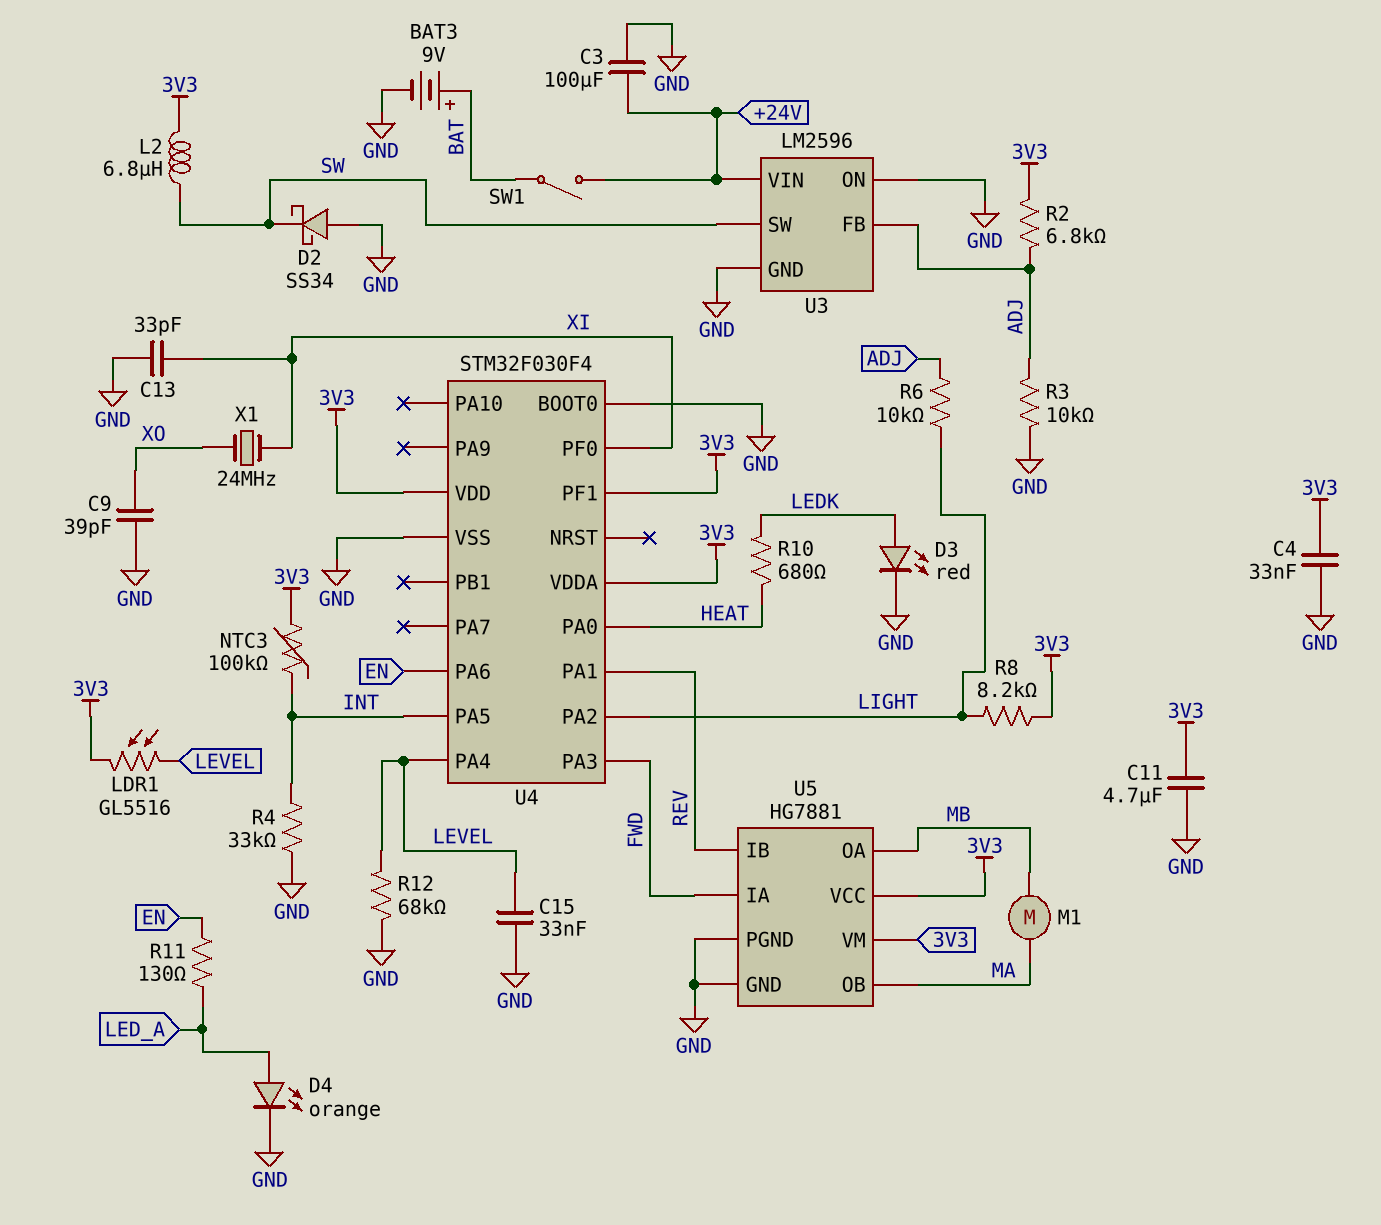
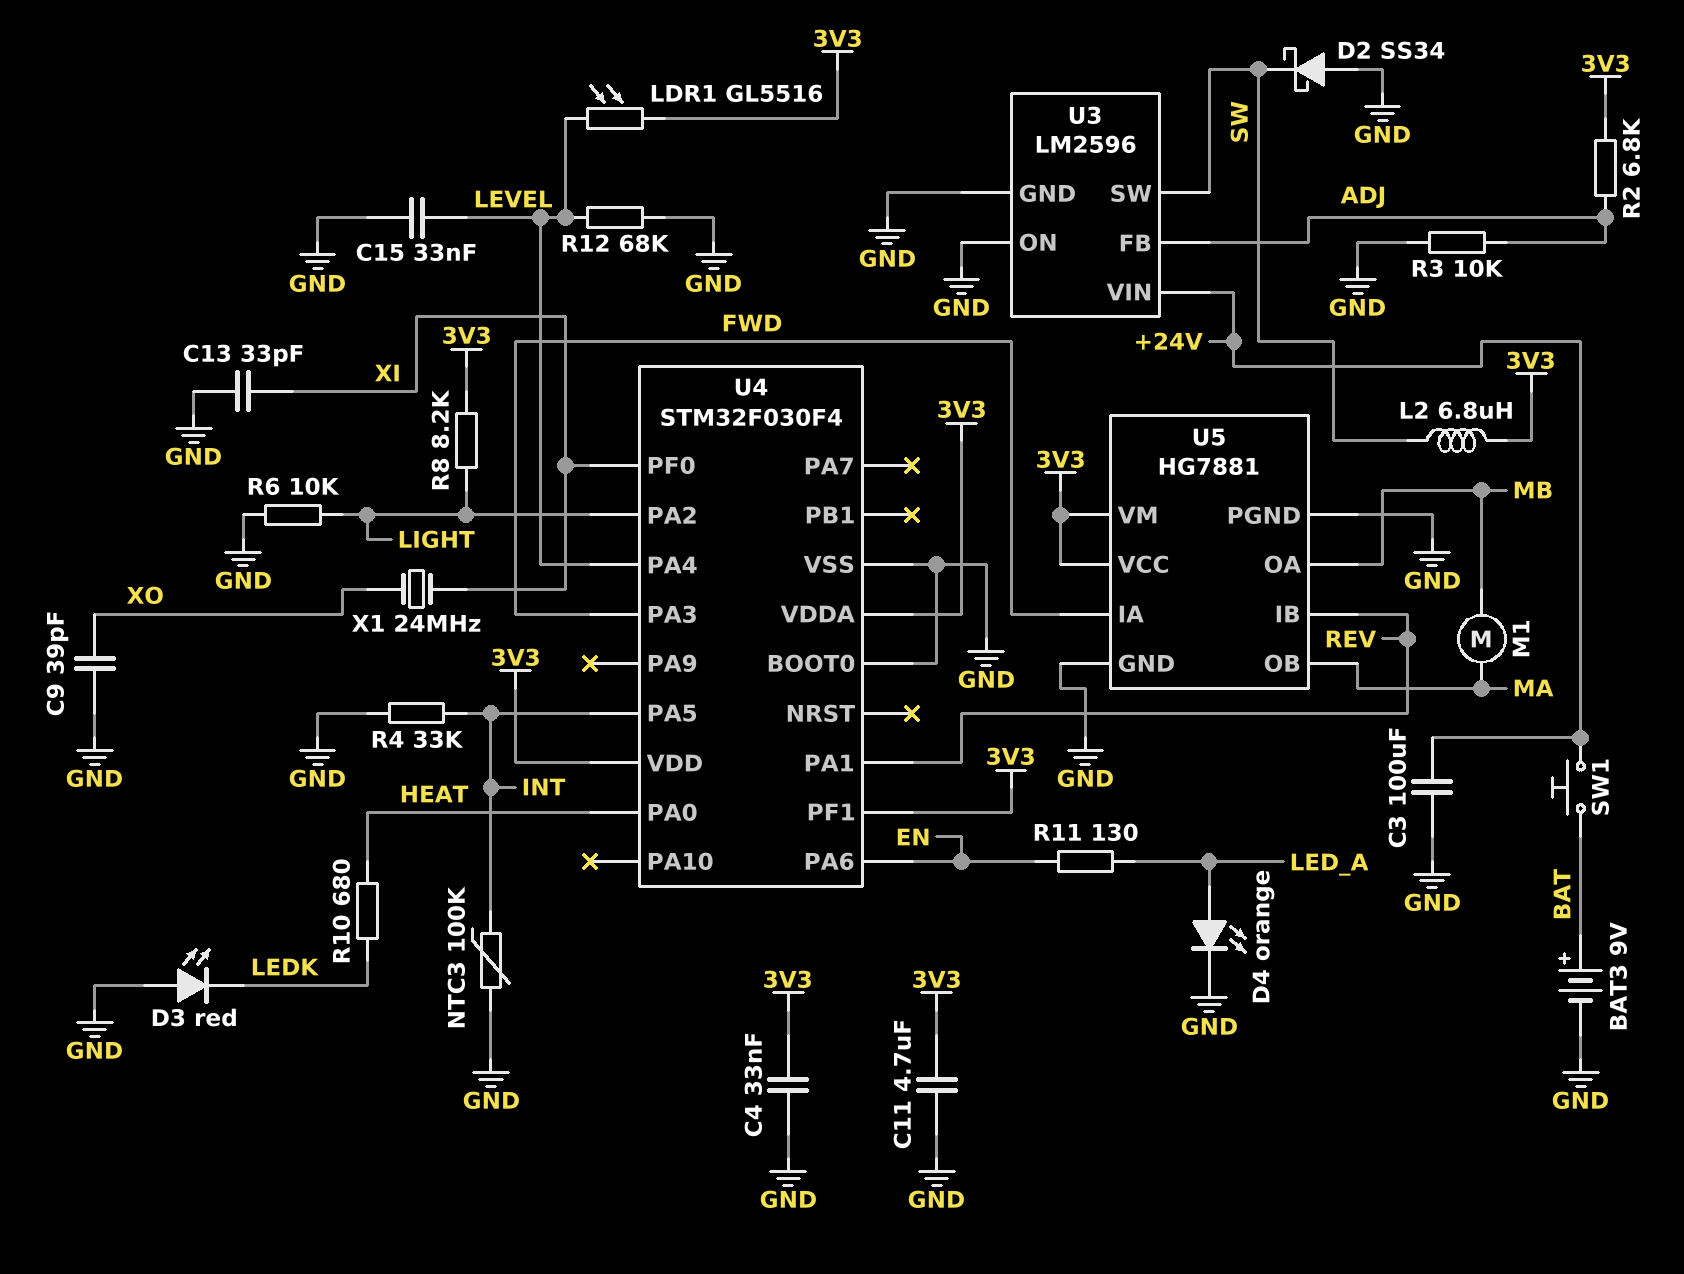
D3: LED red (A LEDK, K GND) -> LED red (A GND, K LEDK)
NTC3: 100k (3V3, INT) -> 100k (GND, INT)
R6: 10k (ADJ, LIGHT) -> 10k (GND, LIGHT)
SW1: switch (+24V, BAT) -> button (+24V, BAT)

